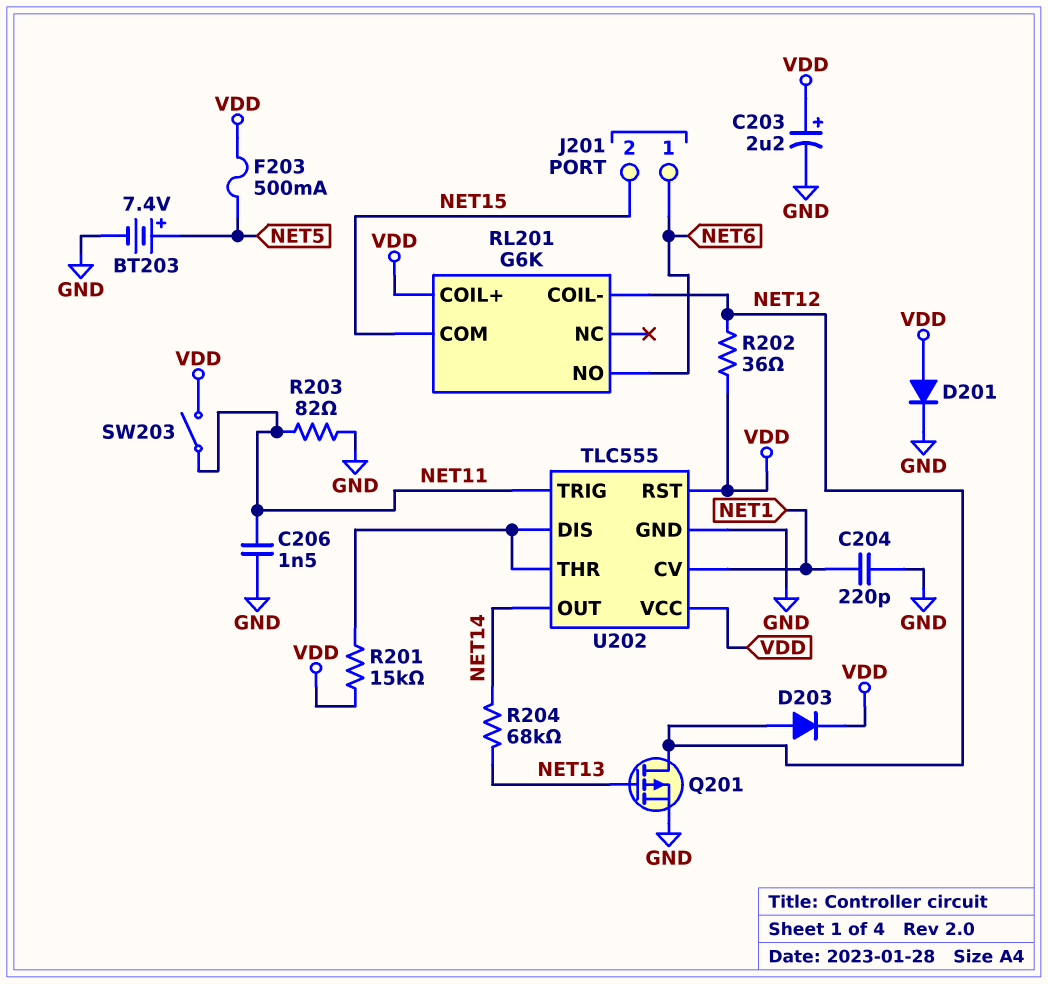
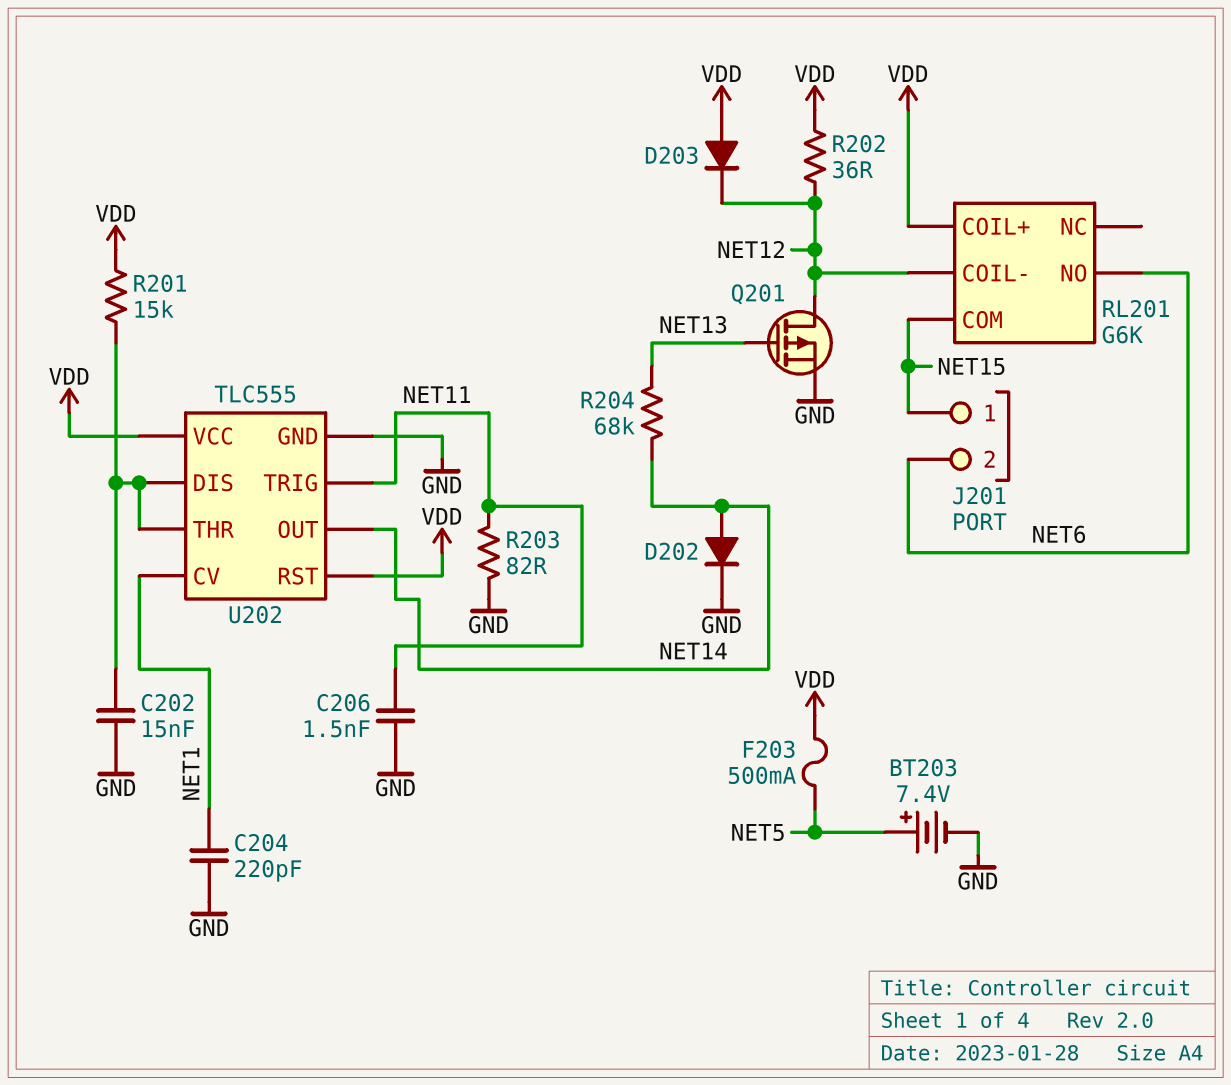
C202: none -> 15nF (GND, U202/DIS)
C203: 2.2uF (plus VDD, minus GND) -> none
D201: diode (A VDD, K GND) -> none
D202: none -> diode (A NET14, K GND)
D203: diode (A NET12, K VDD) -> diode (A VDD, K NET12)
J201 pin 1: NET6 -> NET15
J201 pin 2: NET15 -> NET6
SW203: switch (NET11, VDD) -> none

